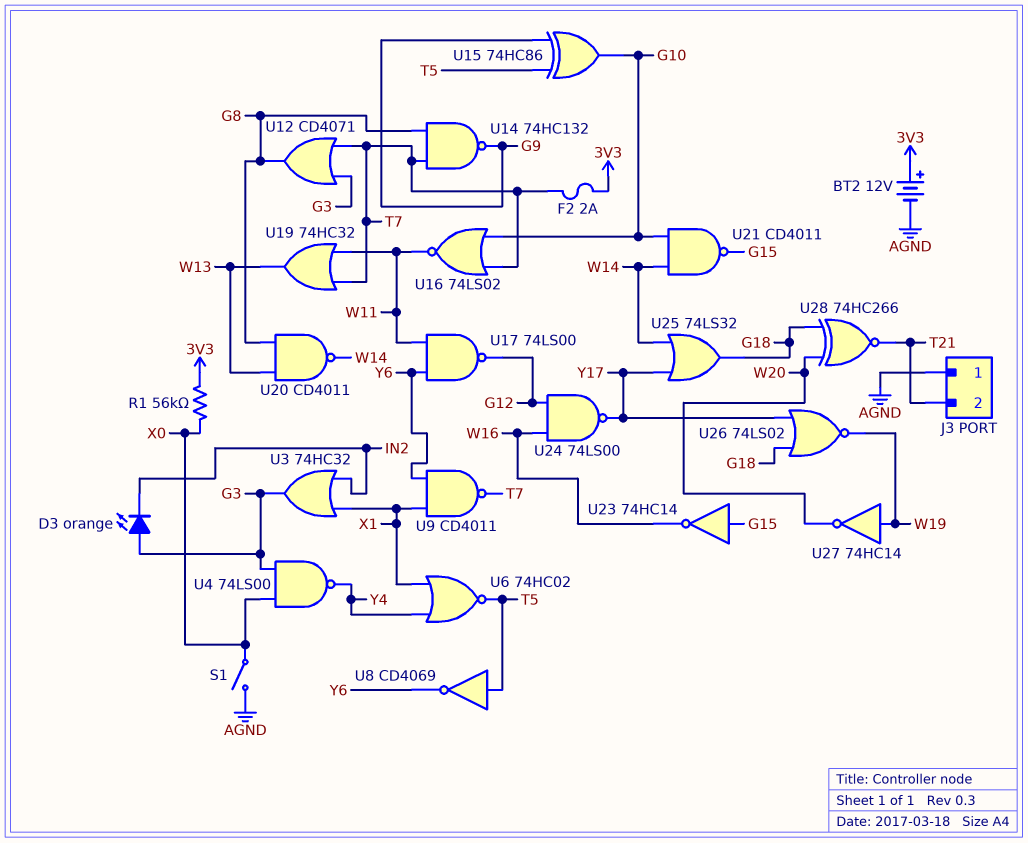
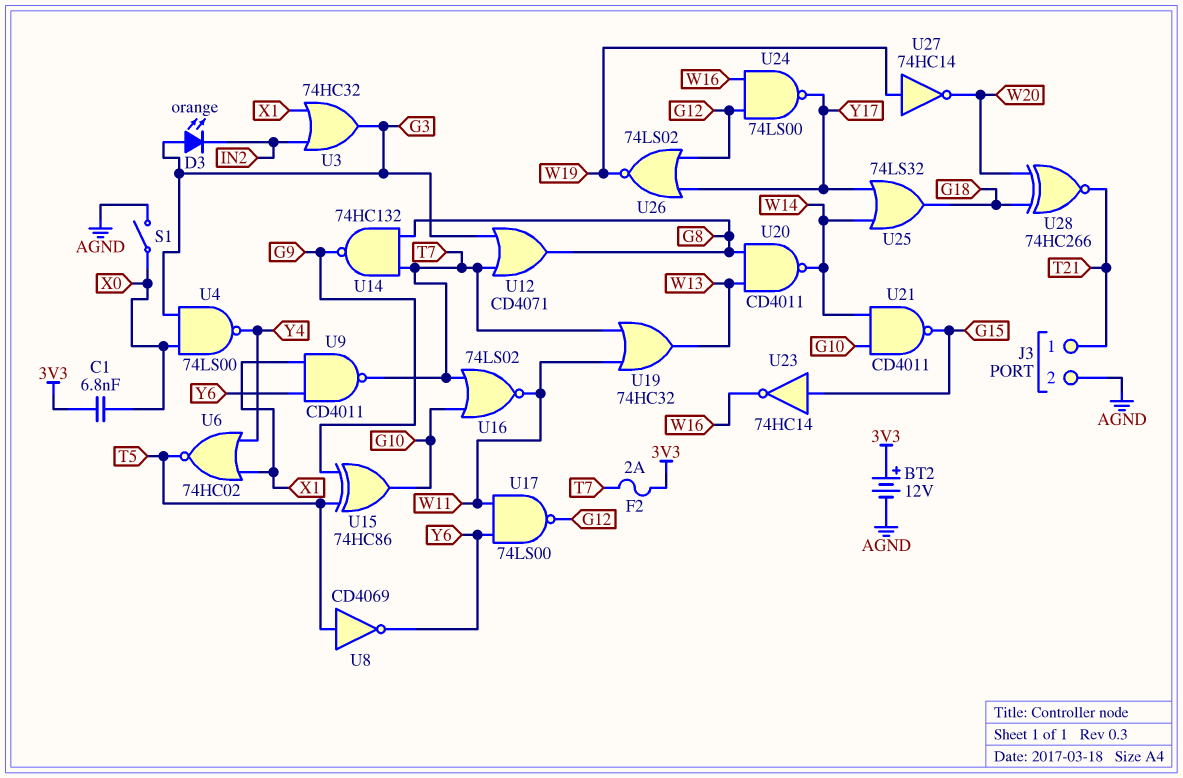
C1: none -> 6.8nF (3V3, X0)
J3 pin 1: AGND -> T21
J3 pin 2: T21 -> AGND
R1: 56k (3V3, X0) -> none
U26: NOR 74LS02 (in G18, in Y17, out W19) -> NOR 74LS02 (in G12, in Y17, out W19)

